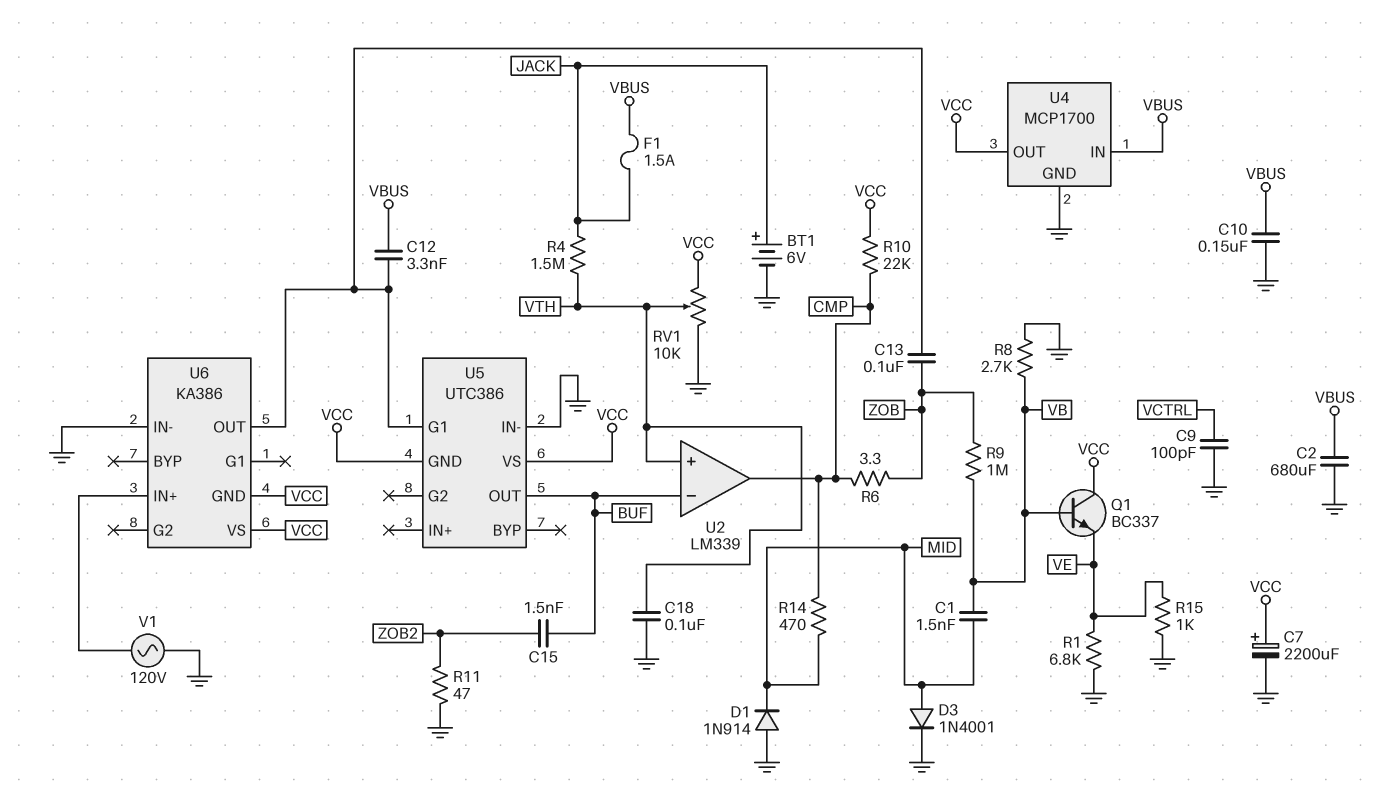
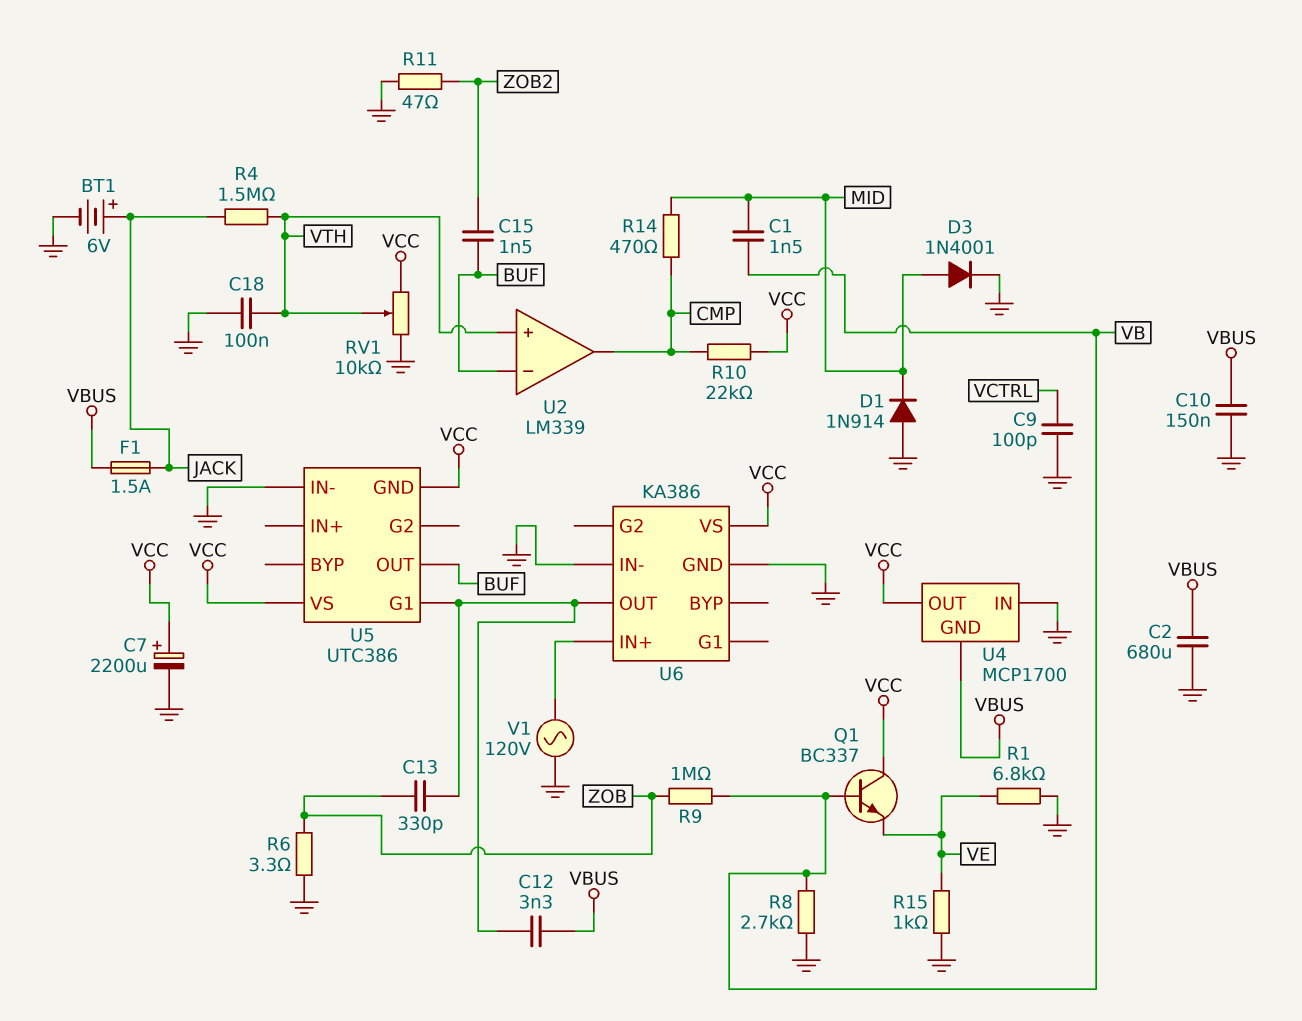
C13: 100nF (U5/G1, ZOB) -> 330pF (U5/G1, ZOB)
R6: 3.3 (CMP, ZOB) -> 3.3 (GND, ZOB)
U4 pin GND: GND -> VBUS
U4 pin IN: VBUS -> GND
U6 pin GND: VCC -> GND

